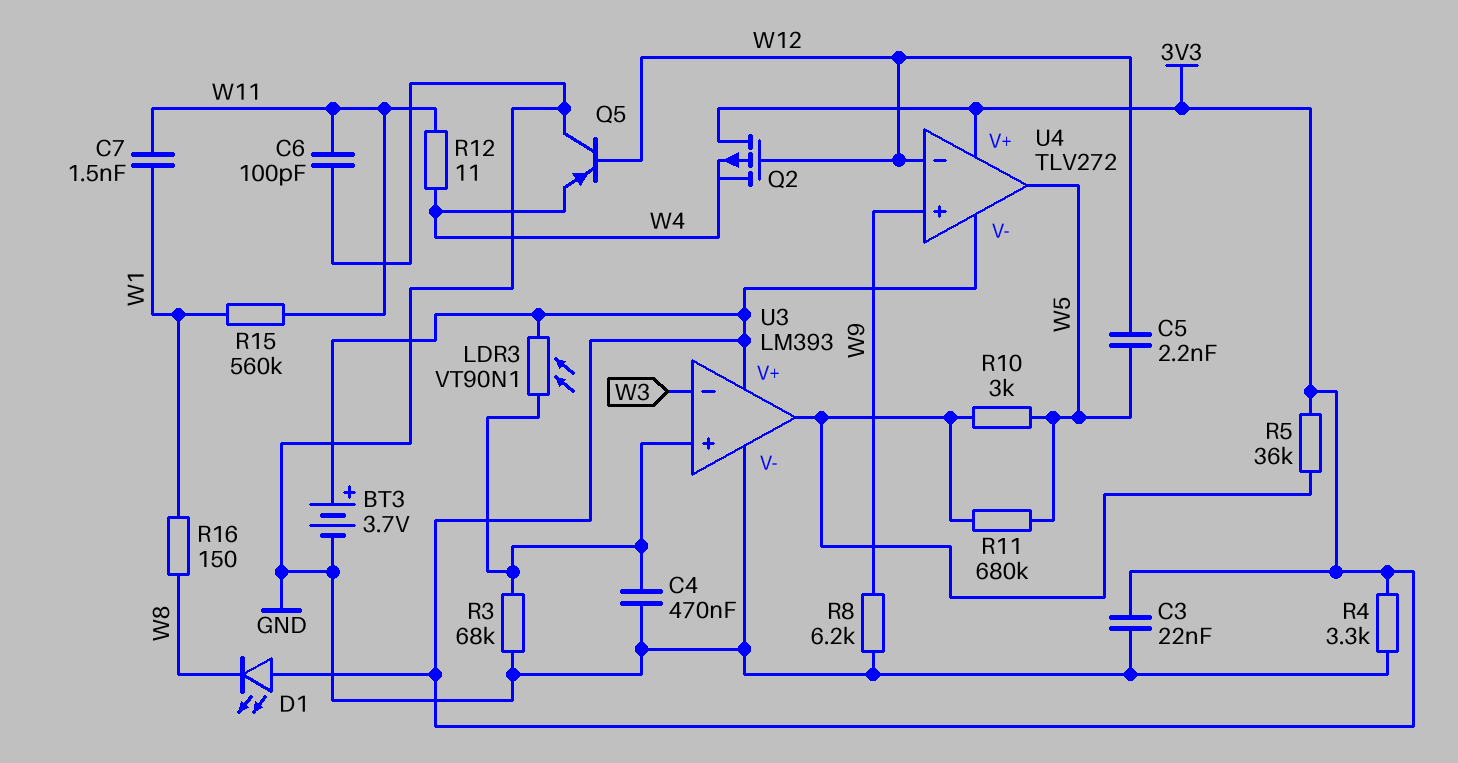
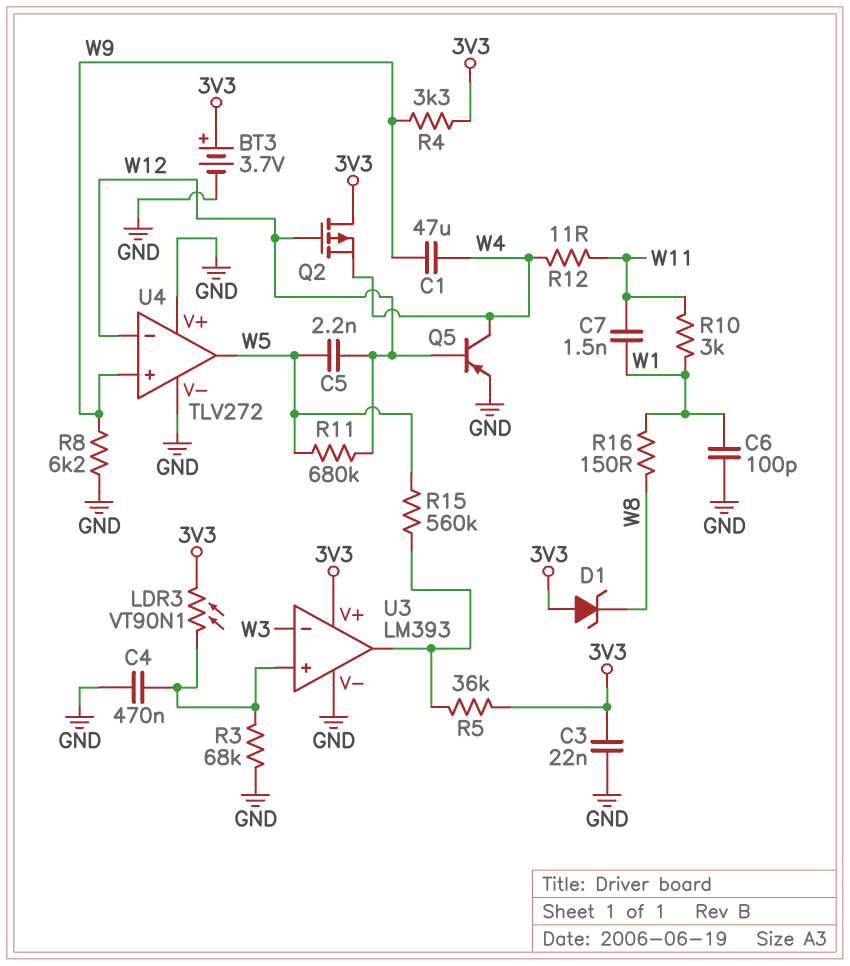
C1: none -> 47uF (W4, W9)
C6: 100pF (GND, W11) -> 100pF (GND, W1)
D1: LED (A 3V3, K W8) -> zener (A 3V3, K W8)
Q5: PNP (B W12, C GND, E W4) -> PNP (B W12, C W4, E GND)
R4: 3.3k (3V3, GND) -> 3.3k (3V3, W9)
R10: 3k (U3/out, W5) -> 3k (W1, W11)
R11: 680k (U3/out, W5) -> 680k (W5, W12)
R15: 560k (W1, W11) -> 560k (U3/out, W5)
U4 pin V+: 3V3 -> GND
U4 pin V-: 3V3 -> GND

